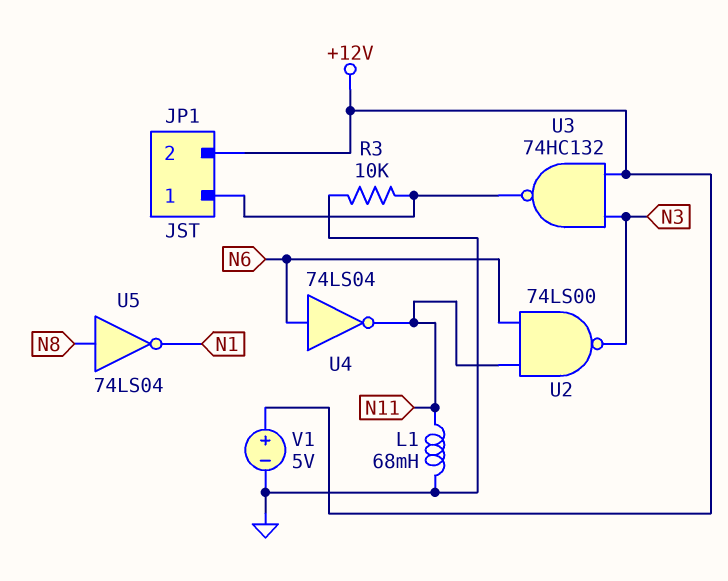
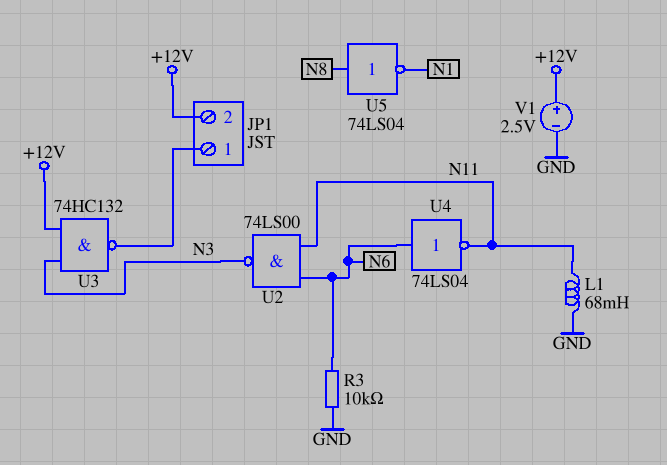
R3: 10k (GND, JP1/1) -> 10k (GND, N6)
V1: 5V (plus +12V, minus GND) -> 2.5V (plus +12V, minus GND)

